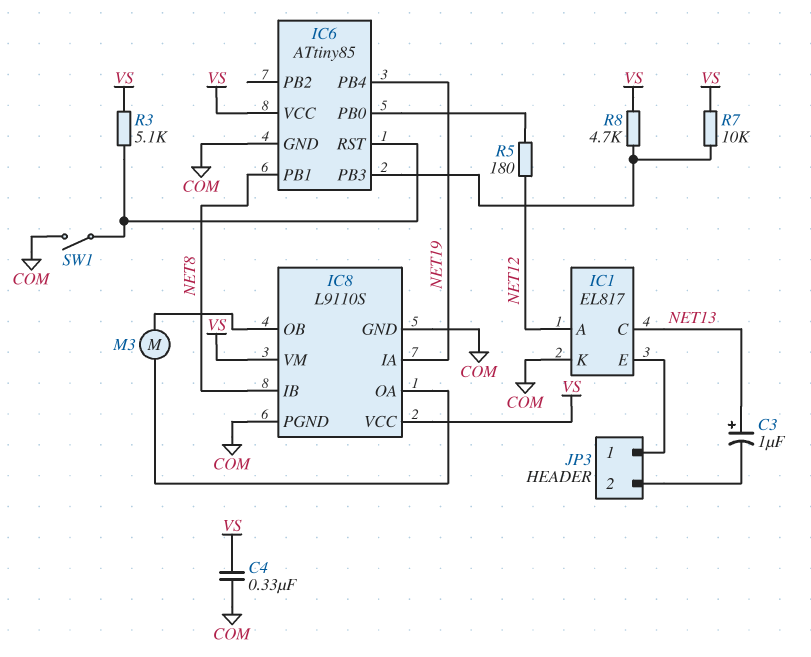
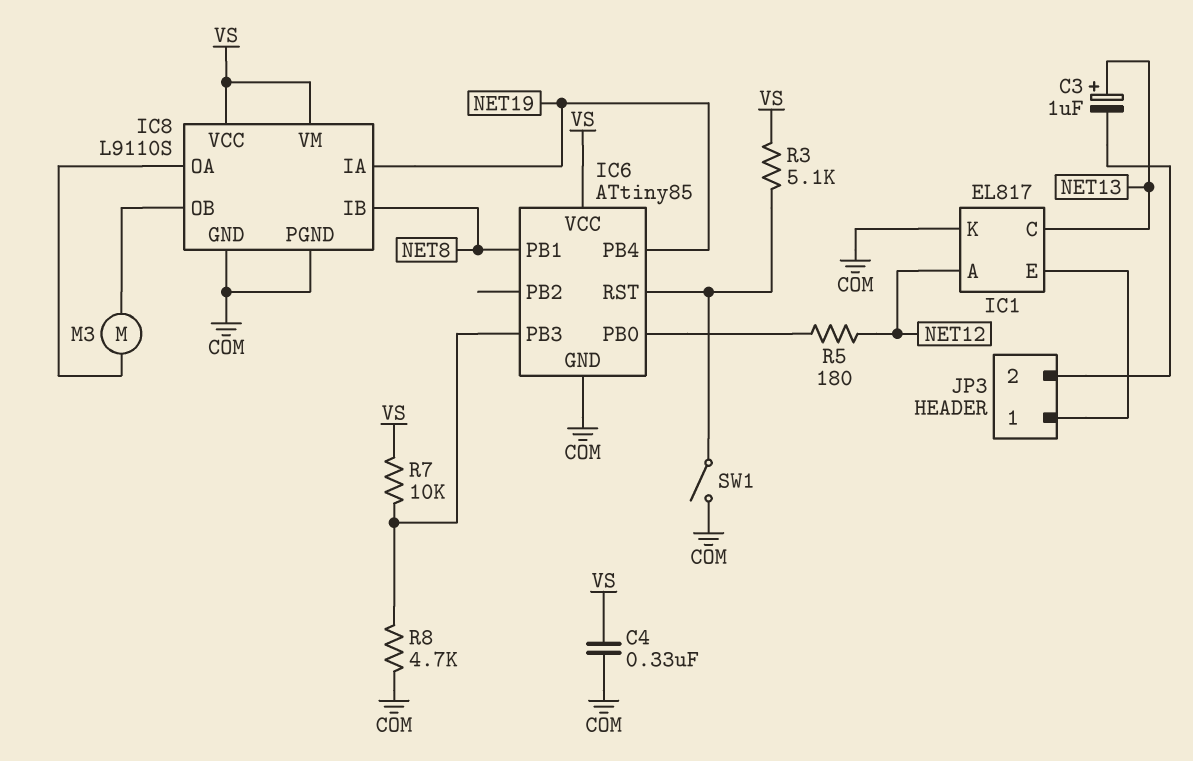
R8: 4.7k (IC6/PB3, VS) -> 4.7k (COM, IC6/PB3)

